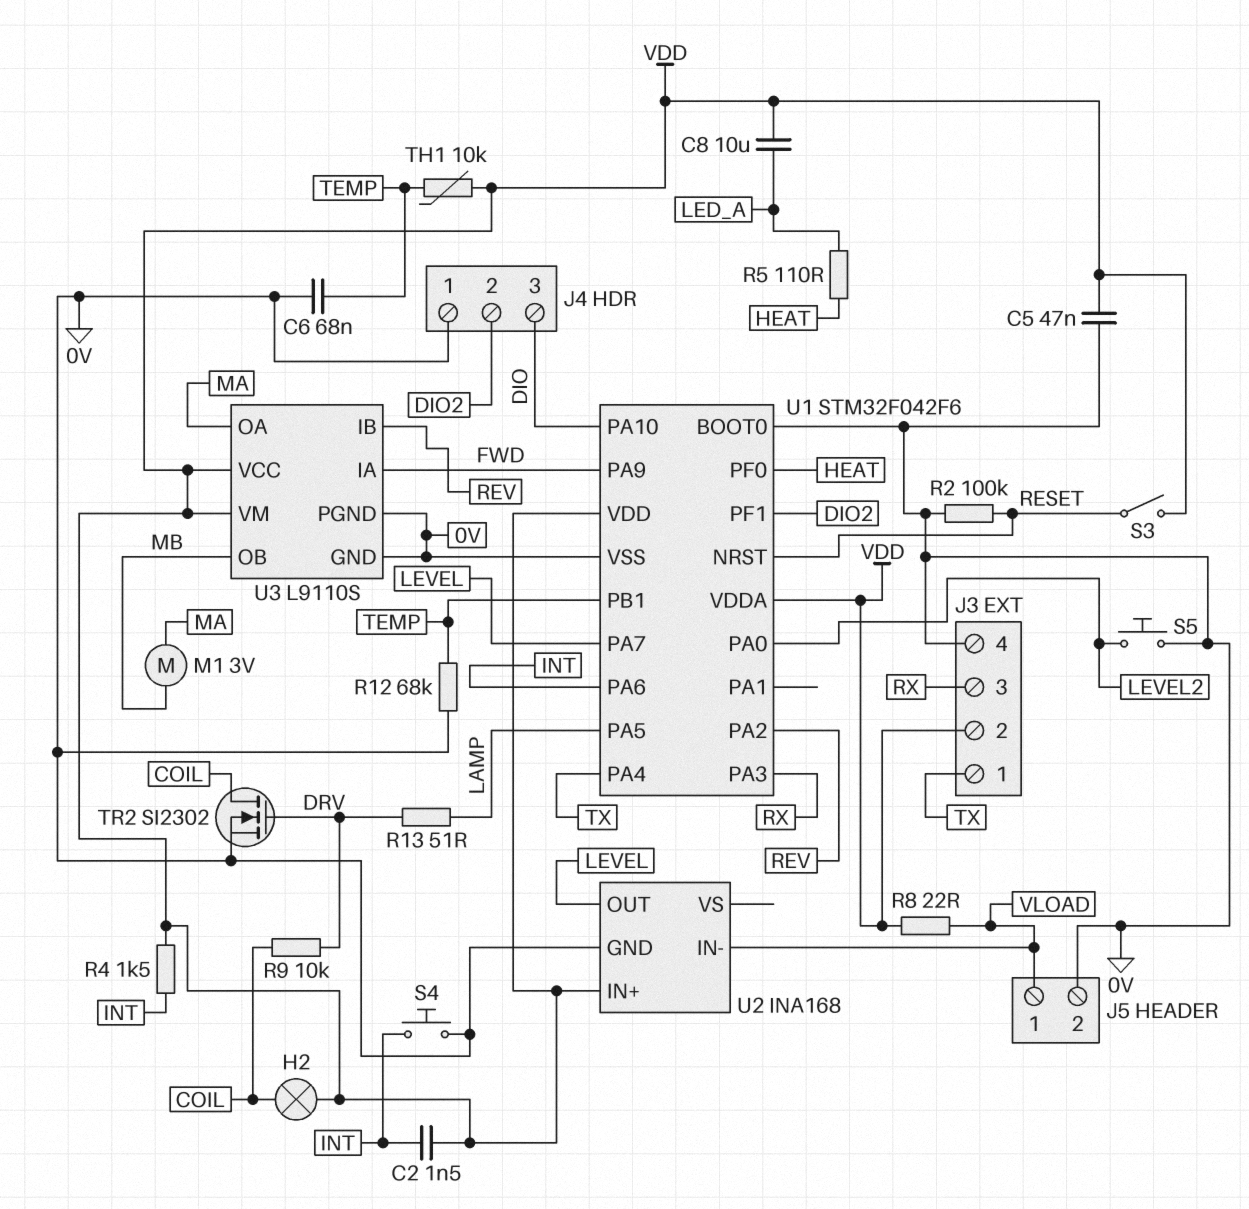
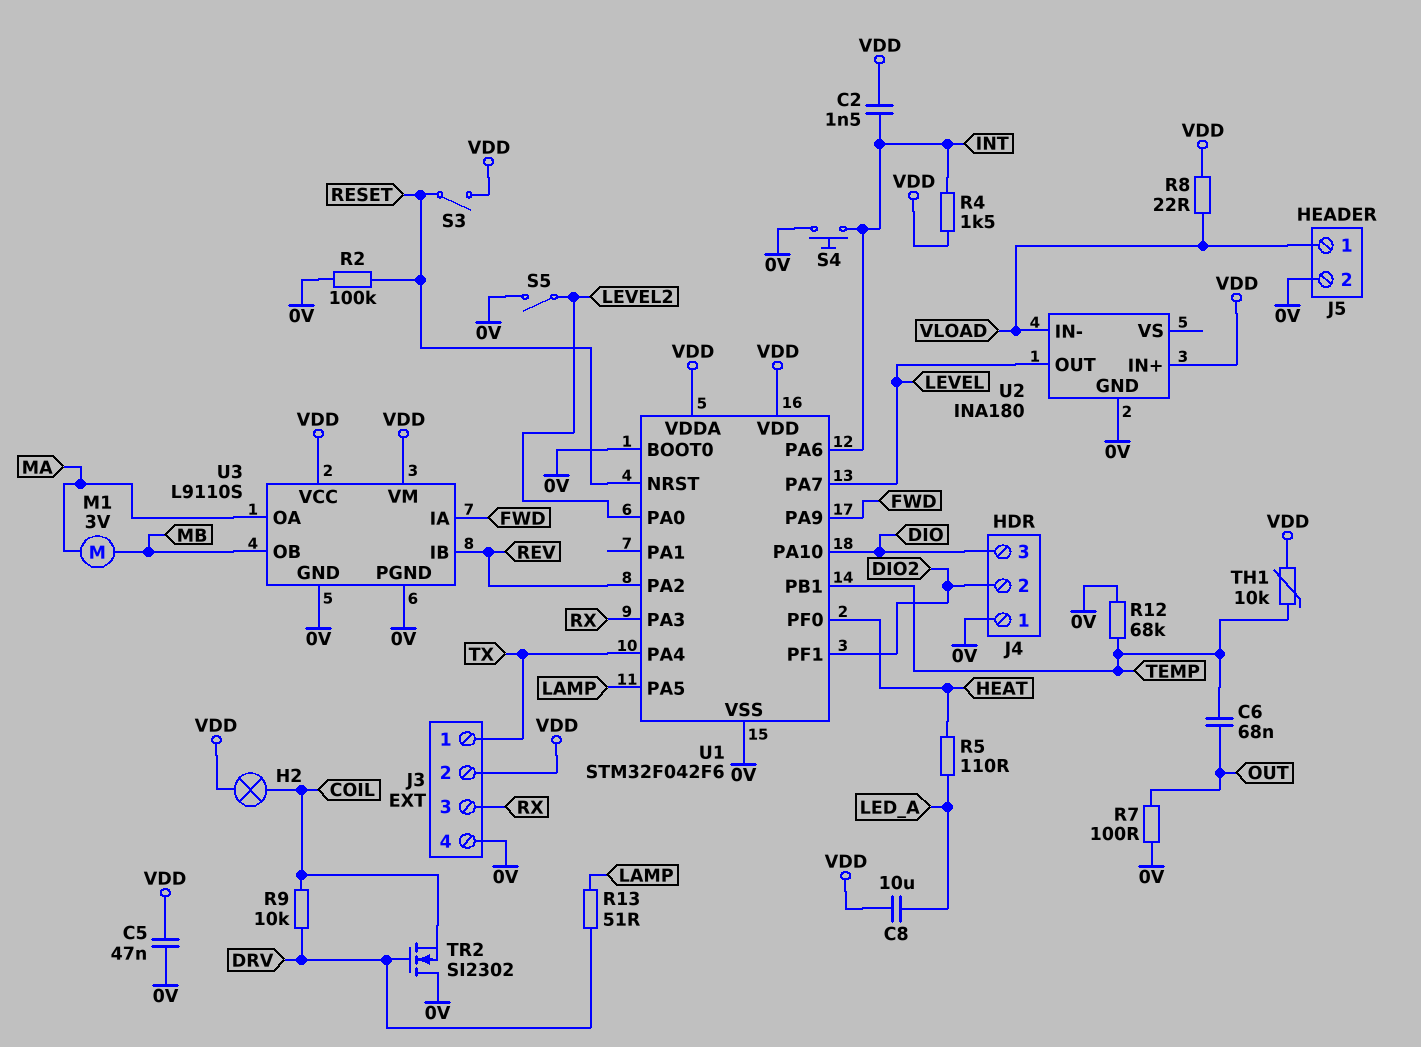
C6: 68nF (0V, TEMP) -> 68nF (OUT, TEMP)
R7: none -> 100 (0V, OUT)
S5: button (0V, LEVEL2) -> switch (0V, LEVEL2)
TR2: NMOS SI2302 (G DRV, D COIL, S 0V) -> NMOS SI2302 (G DRV, D 0V, S COIL)
U2: INA168 -> INA180

